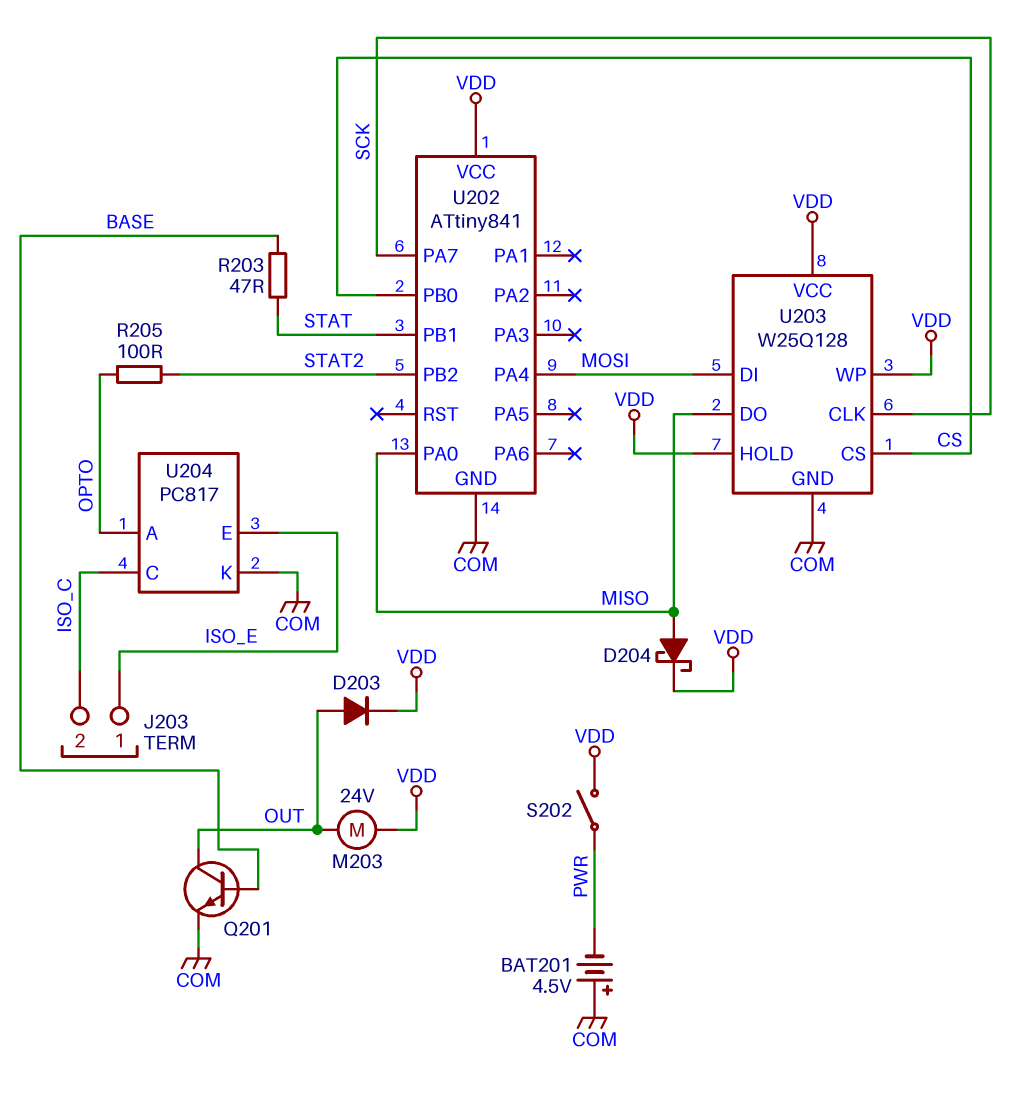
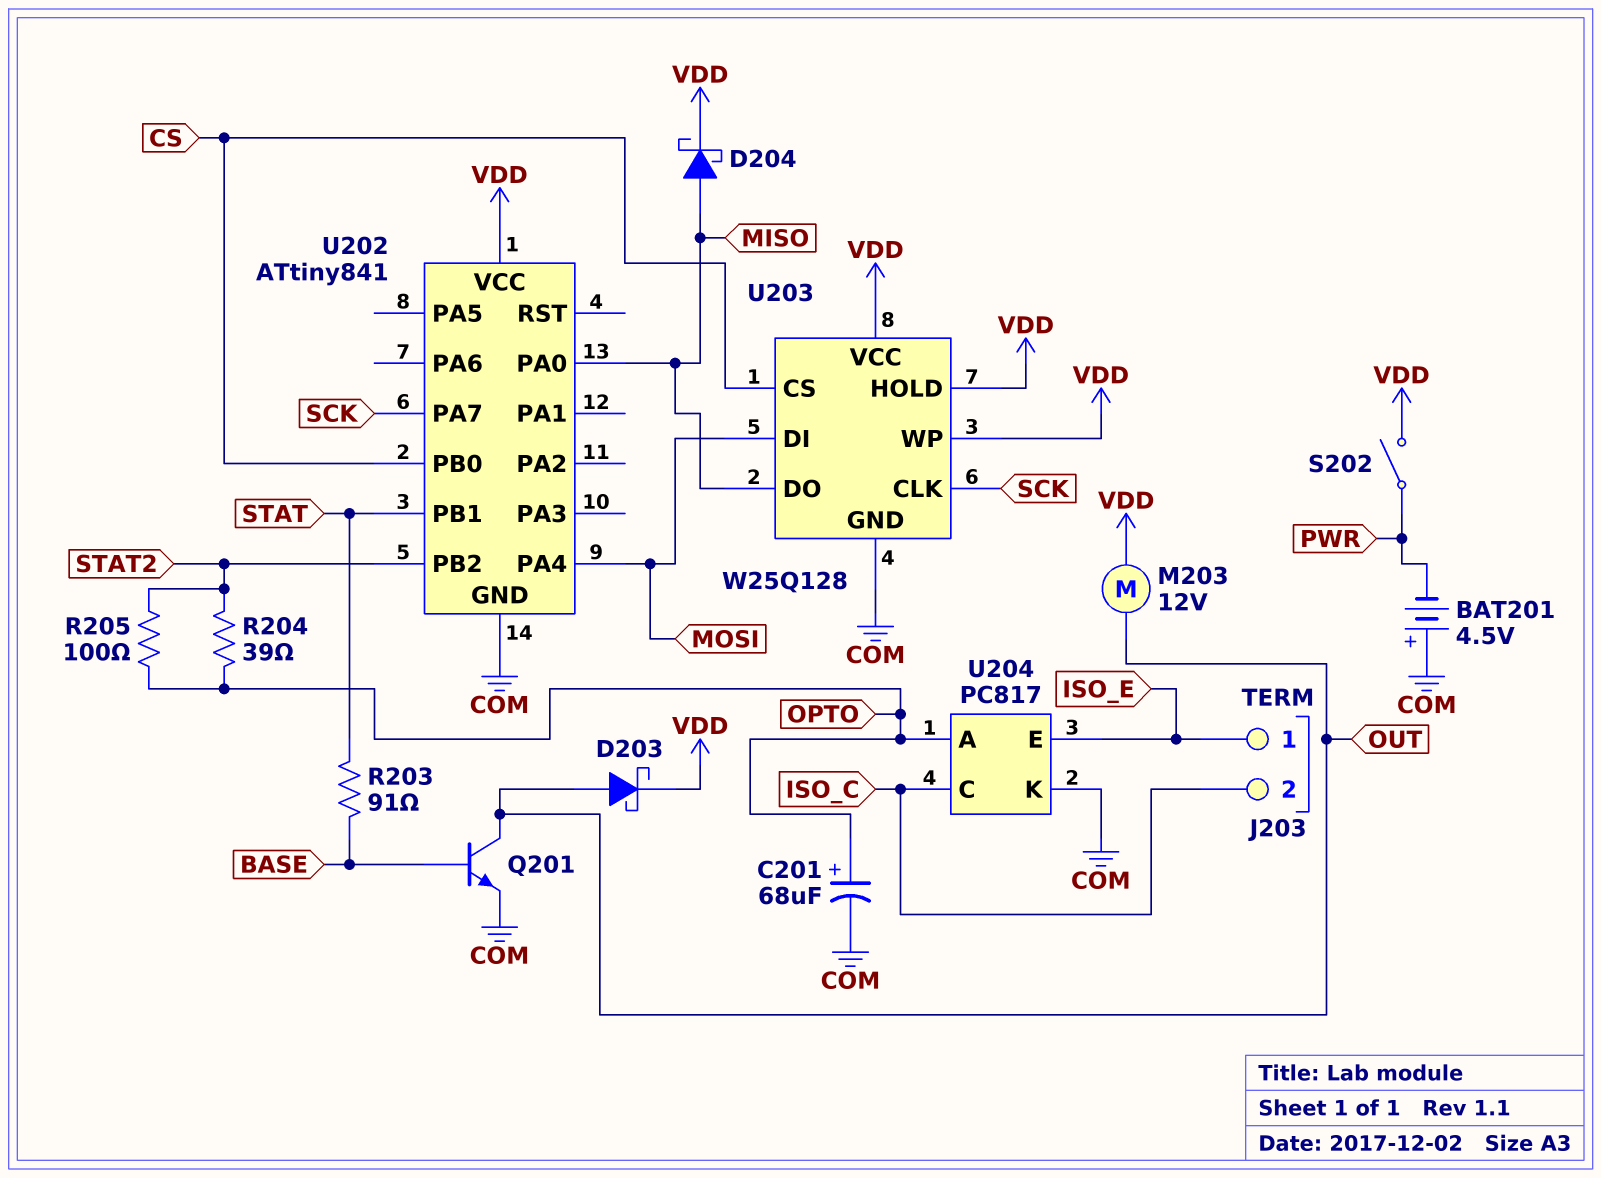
C201: none -> 68uF (plus OPTO, minus COM)
D203: diode (A OUT, K VDD) -> schottky (A OUT, K VDD)
M203: motor 24V (OUT, VDD) -> motor 12V (OUT, VDD)
R203: 47 (BASE, STAT) -> 91 (BASE, STAT)
R204: none -> 39 (OPTO, STAT2)

